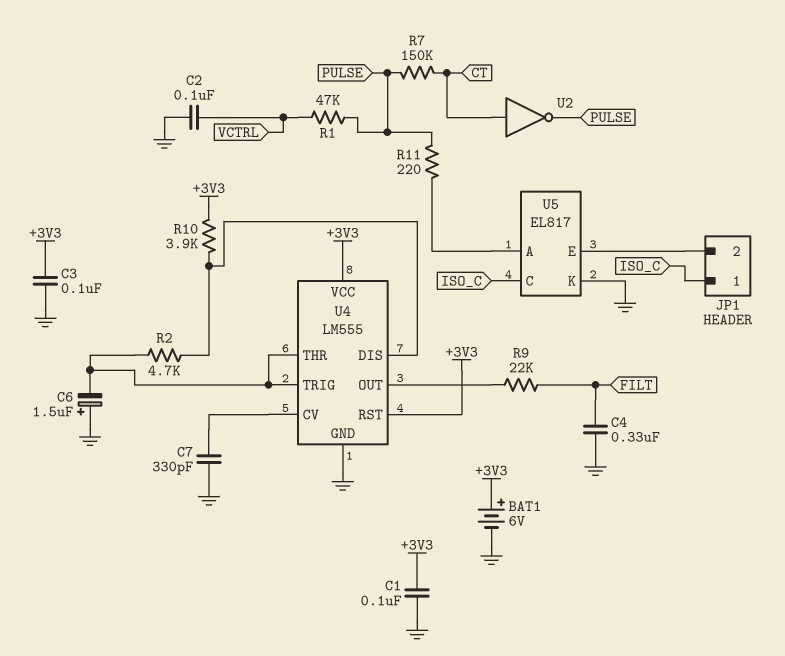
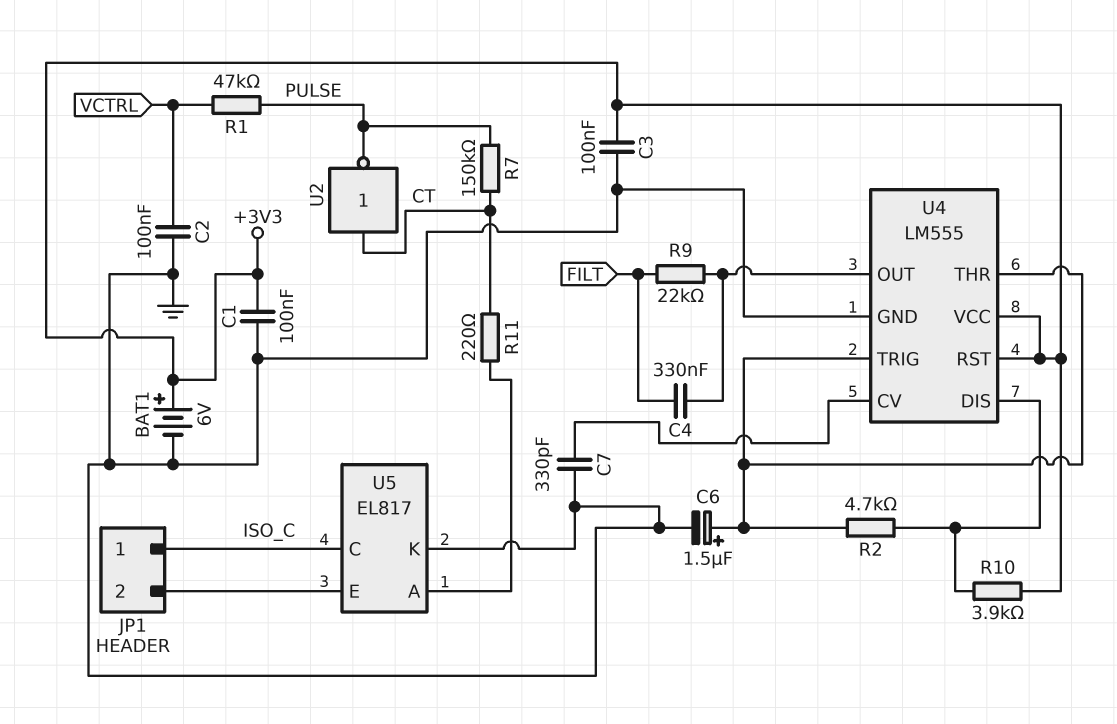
C4: 330nF (FILT, GND) -> 330nF (FILT, U4/OUT)
C6: 1.5uF (plus GND, minus U4/THR) -> 1.5uF (plus U4/THR, minus GND)
R11: 220 (PULSE, U5/A) -> 220 (CT, U5/A)

